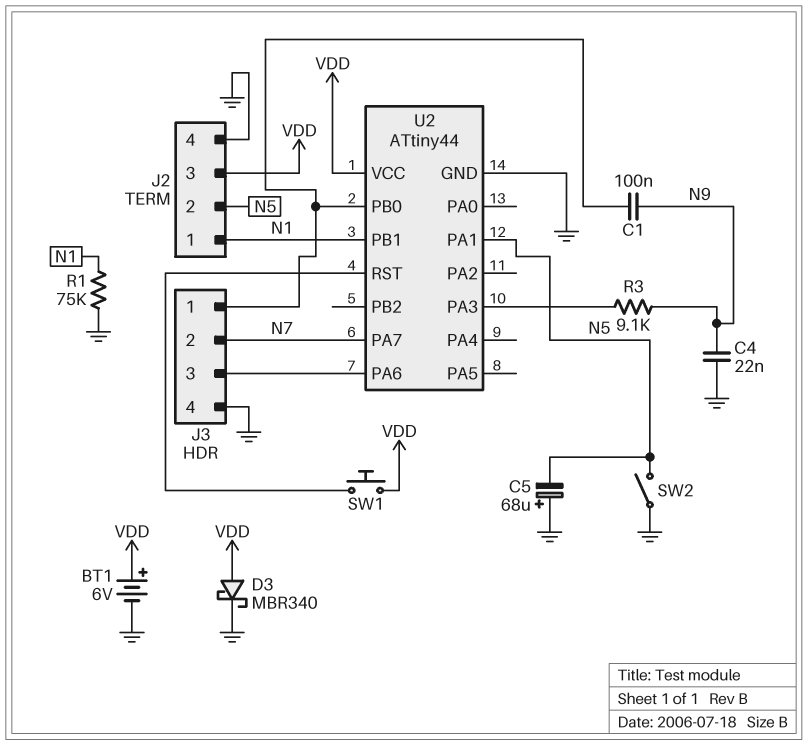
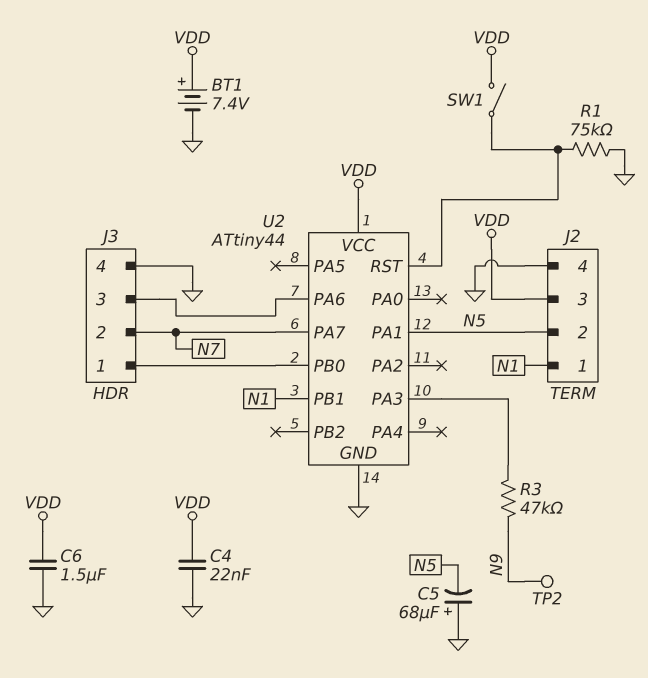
BT1: 6V (plus VDD, minus GND) -> 7.4V (plus VDD, minus GND)
C1: 100nF (J3/1, N9) -> none
C4: 22nF (GND, N9) -> 22nF (GND, VDD)
C6: none -> 1.5uF (GND, VDD)
D3: schottky MBR340 (A VDD, K GND) -> none
R1: 75k (GND, N1) -> 75k (GND, U2/RST)
R3: 9.1k (N9, U2/PA3) -> 47k (N9, U2/PA3)
SW1: button (U2/RST, VDD) -> switch (U2/RST, VDD)
SW2: switch (GND, N5) -> none
TP2: none -> test point (N9)

